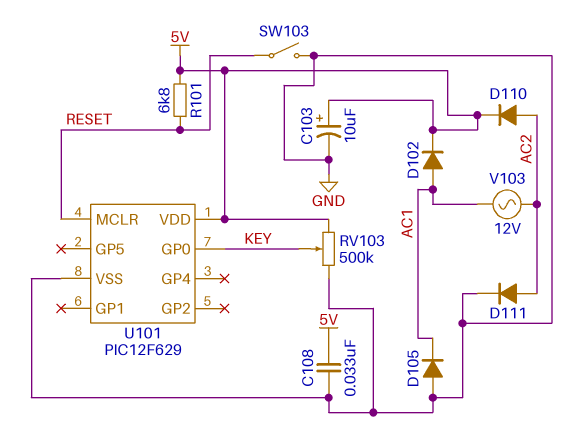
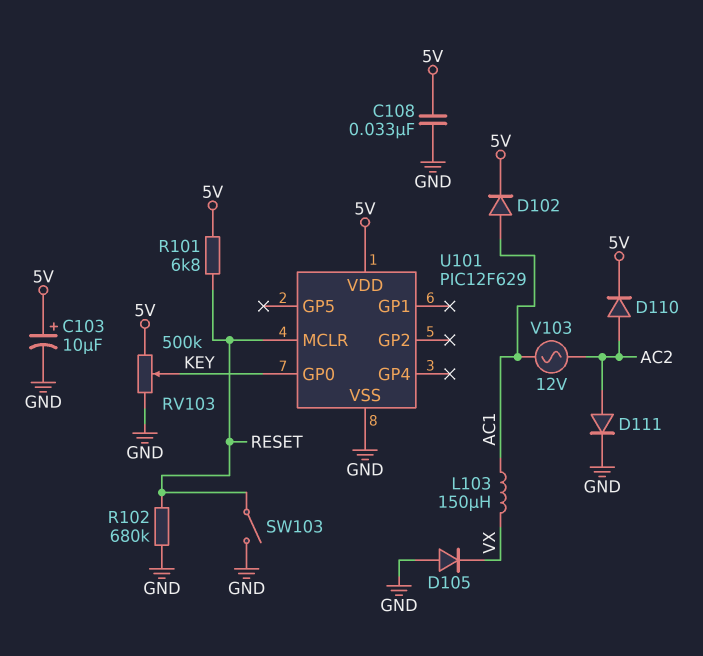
D105: diode (A GND, K AC1) -> diode (A GND, K VX)
L103: none -> 150uH (AC1, VX)
R102: none -> 680k (GND, RESET)

